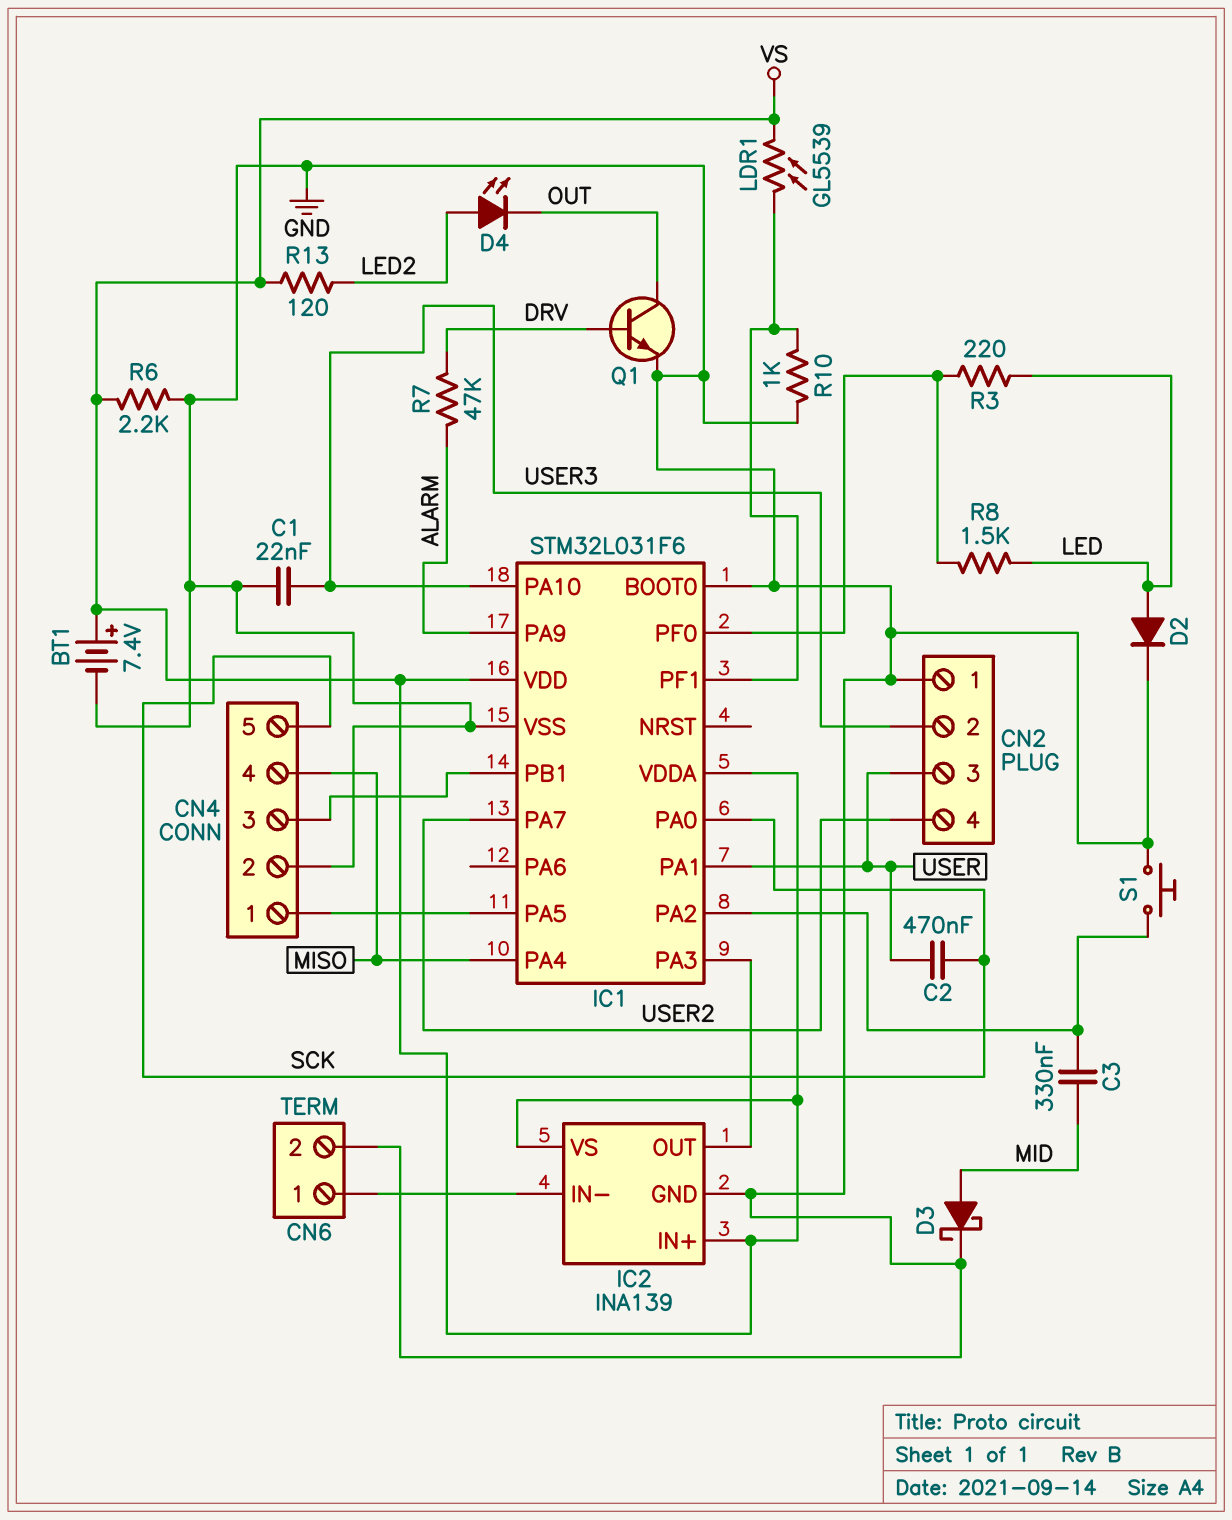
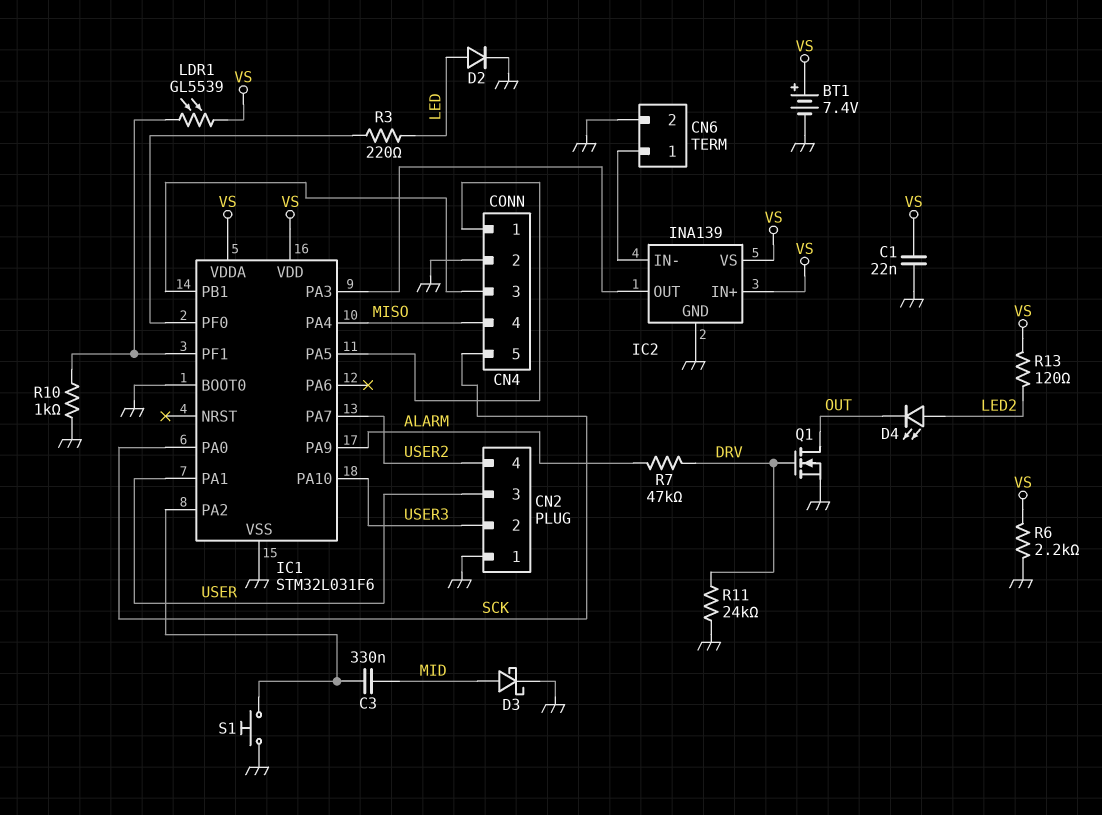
C1: 22nF (GND, USER3) -> 22nF (GND, VS)
C2: 470nF (SCK, USER) -> none
Q1: NPN (B DRV, C OUT, E GND) -> NMOS (G DRV, D OUT, S GND)
R8: 1.5k (IC1/PF0, LED) -> none
R11: none -> 24k (DRV, GND)

